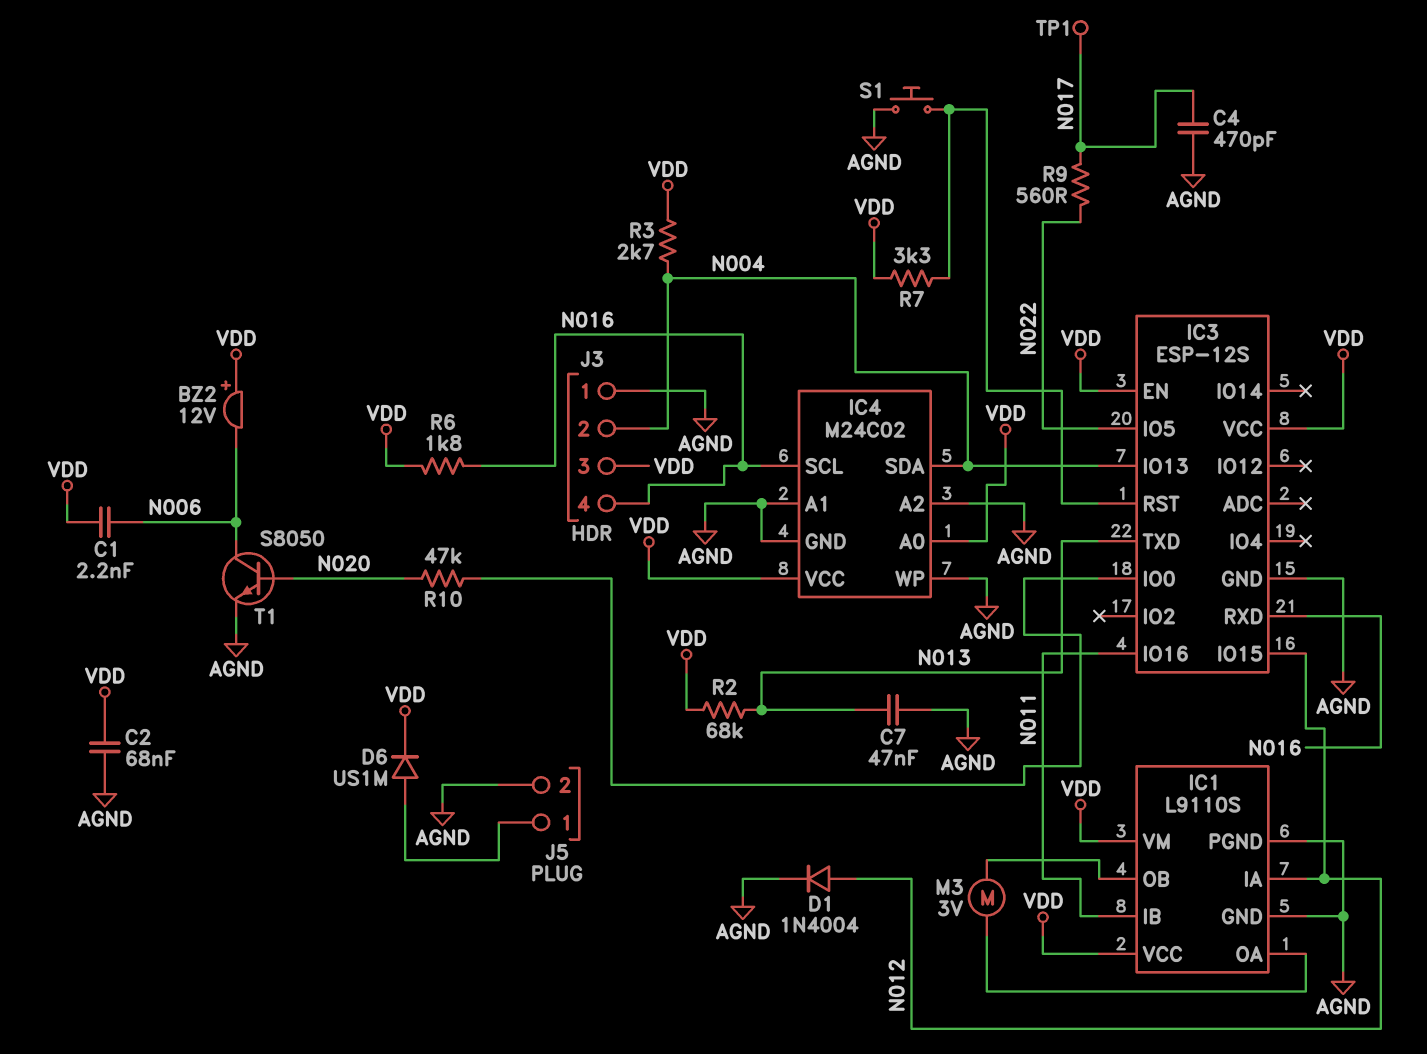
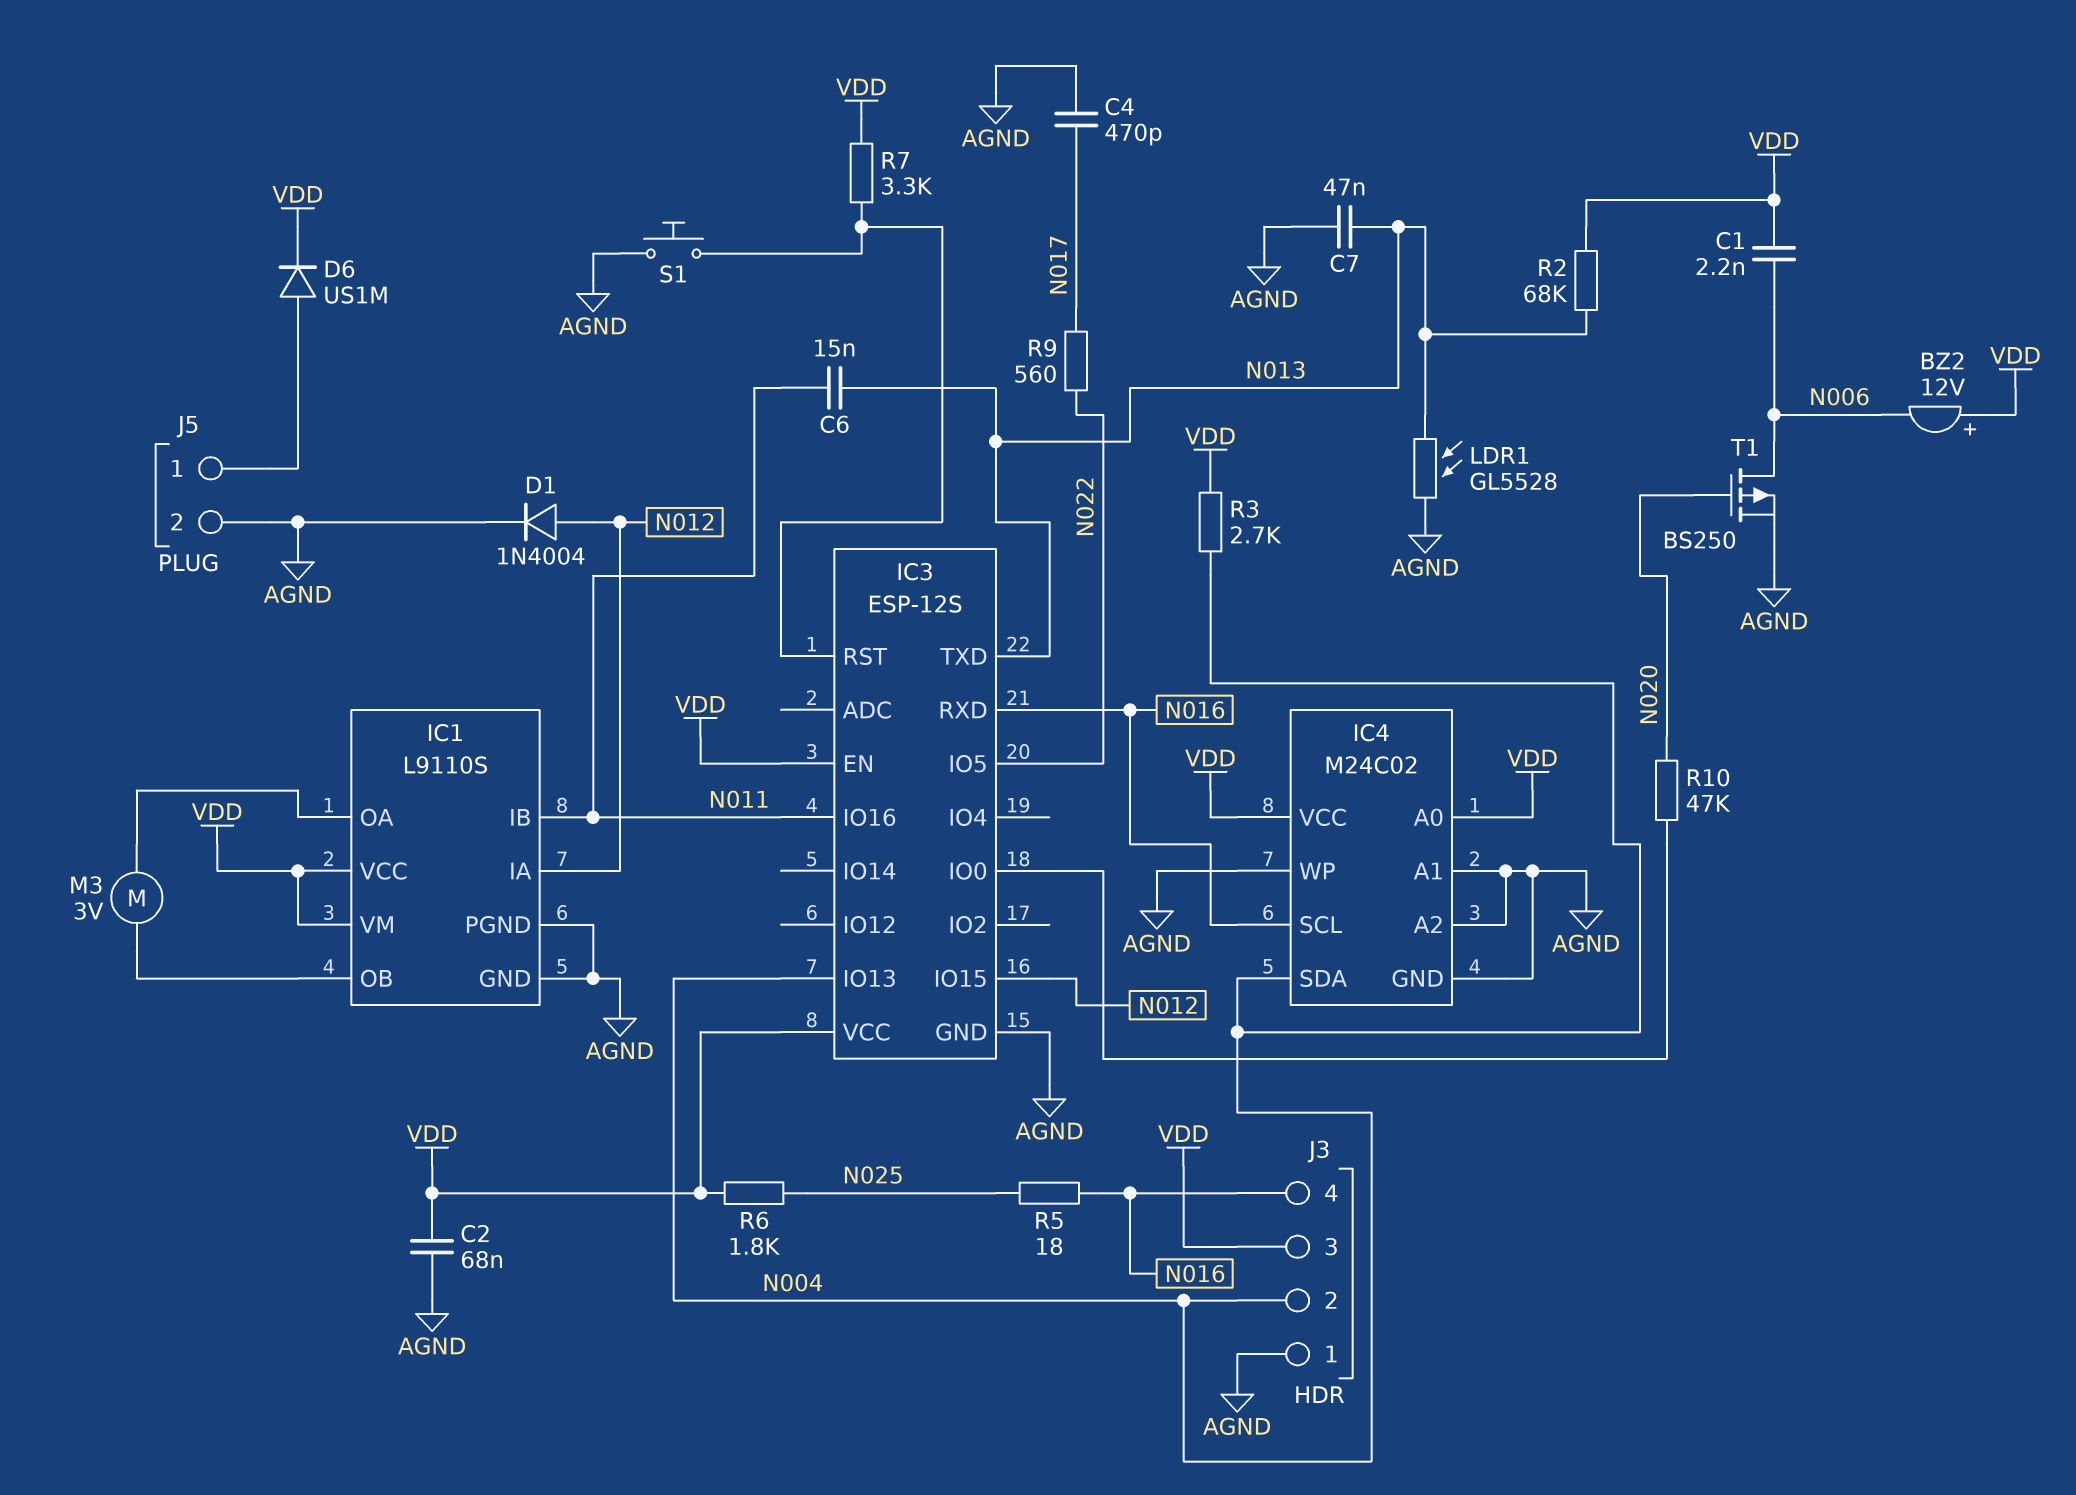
C6: none -> 15nF (N011, N013)
LDR1: none -> GL5528 (AGND, N013)
R5: none -> 18 (N016, N025)
R6: 1.8k (N016, VDD) -> 1.8k (N025, VDD)
T1: NPN S8050 (B N020, C N006, E AGND) -> PMOS BS250 (G N020, D N006, S AGND)
TP1: test point (N017) -> none

